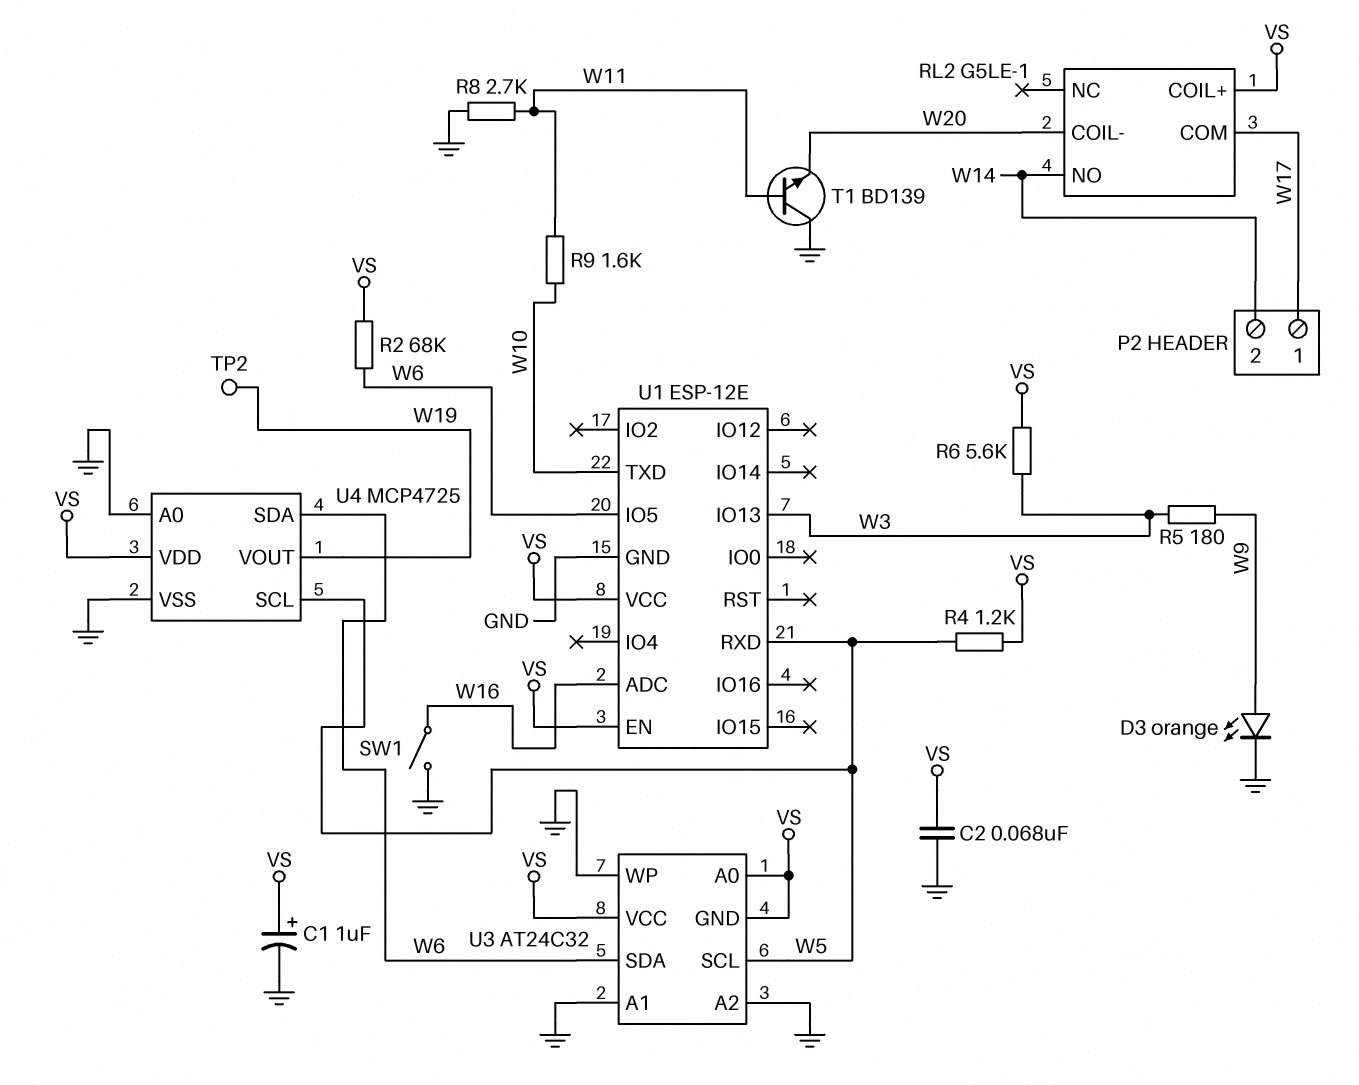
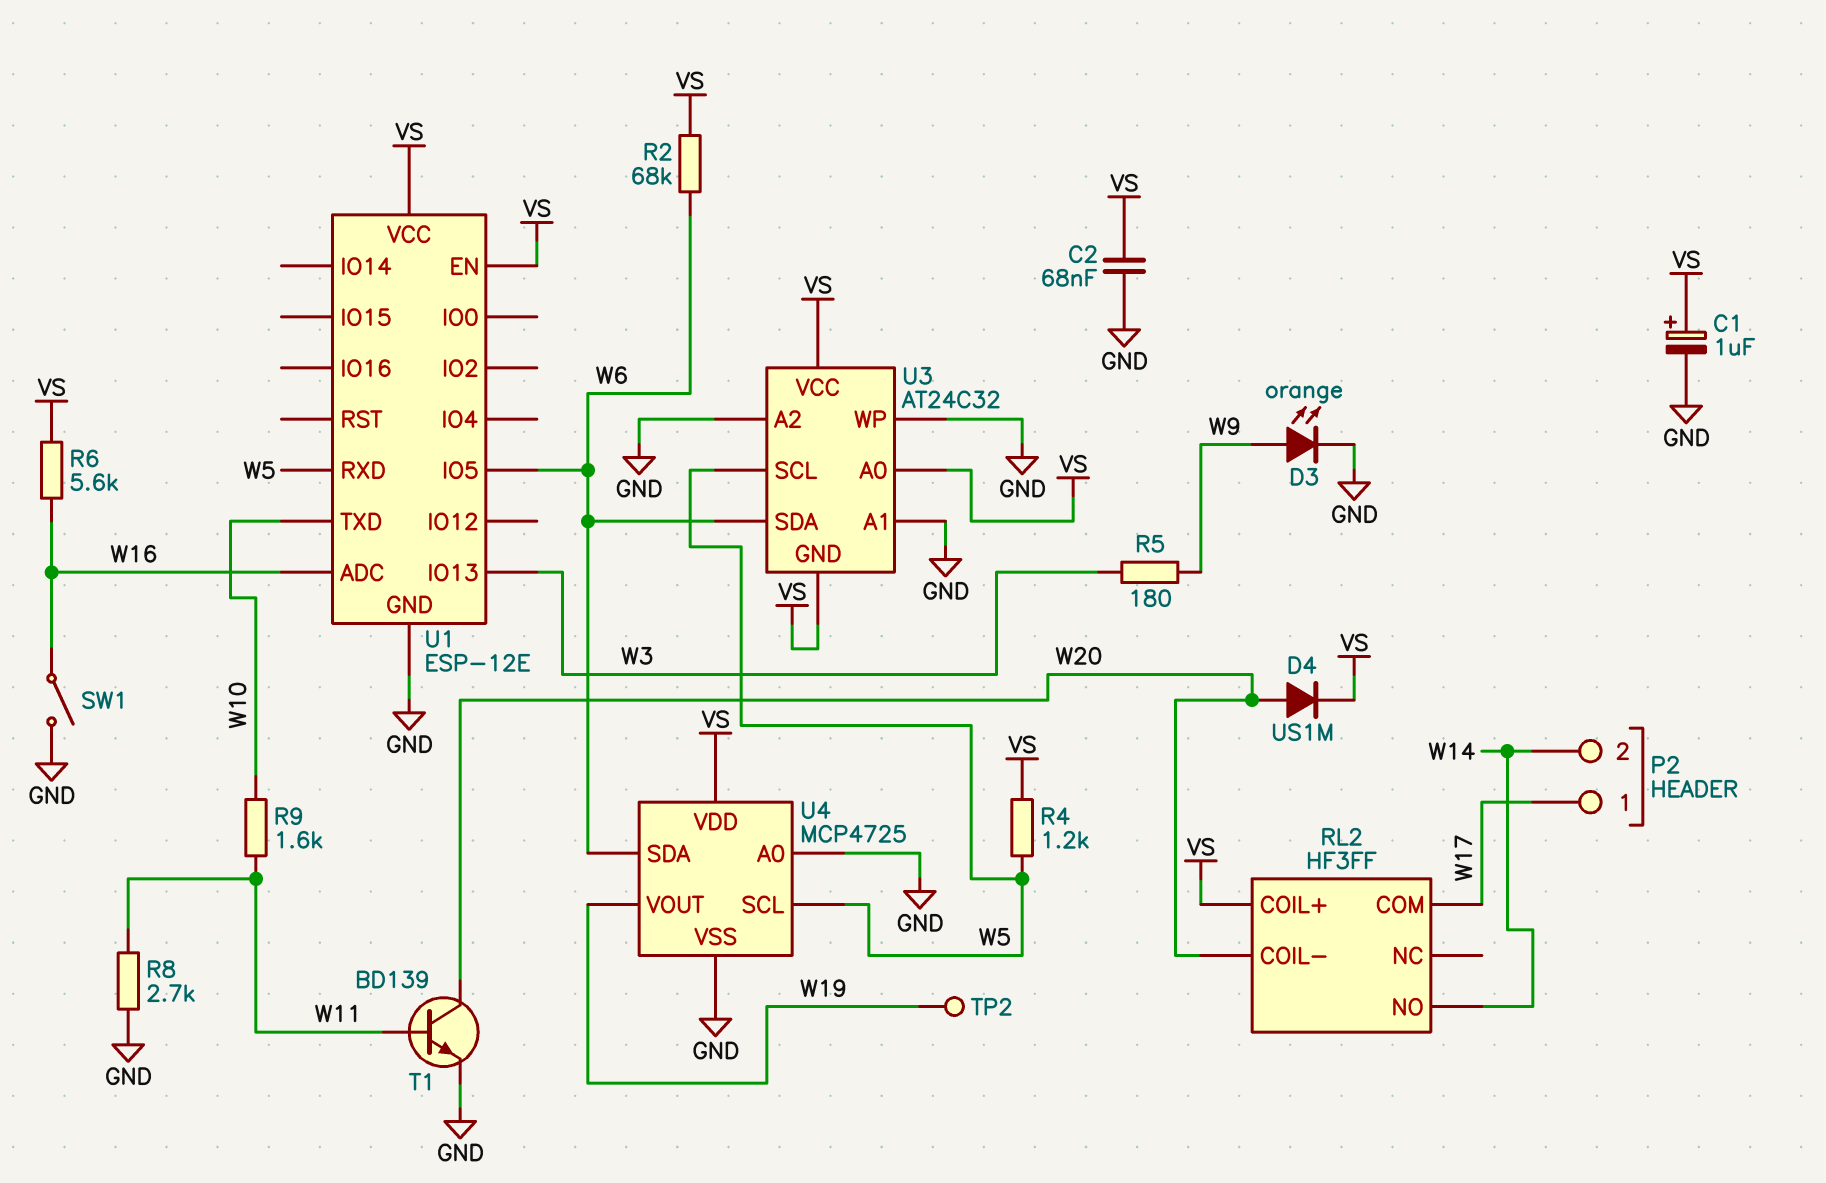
D4: none -> diode US1M (A W20, K VS)
R6: 5.6k (VS, W3) -> 5.6k (VS, W16)
RL2: G5LE-1 -> HF3FF
T1: NPN BD139 (B W11, C GND, E W20) -> NPN BD139 (B W11, C W20, E GND)

